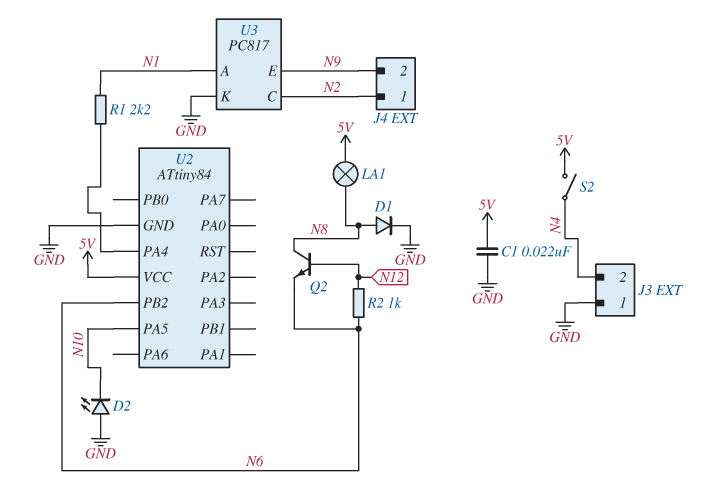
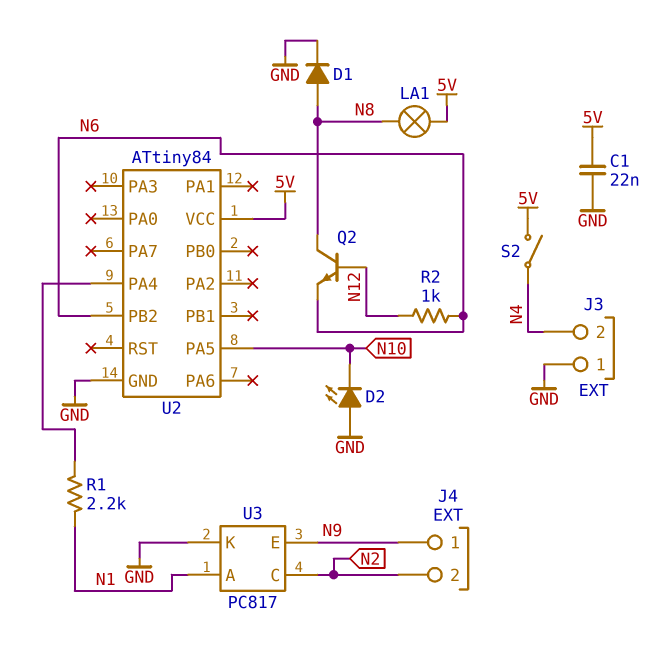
J4 pin 1: N2 -> N9
J4 pin 2: N9 -> N2

